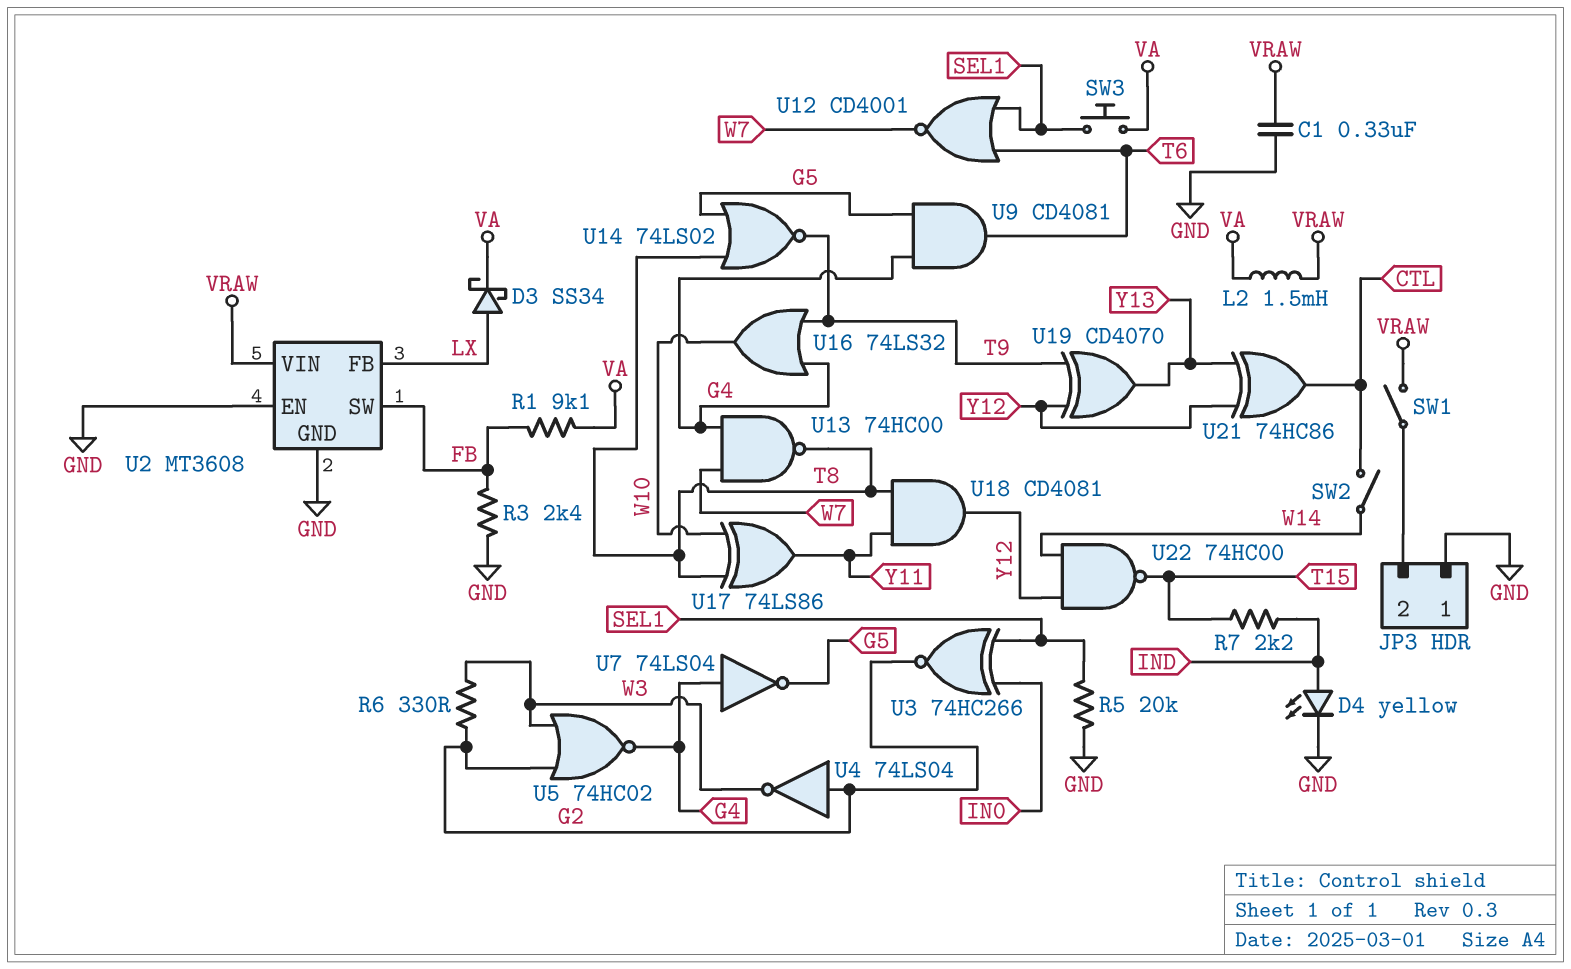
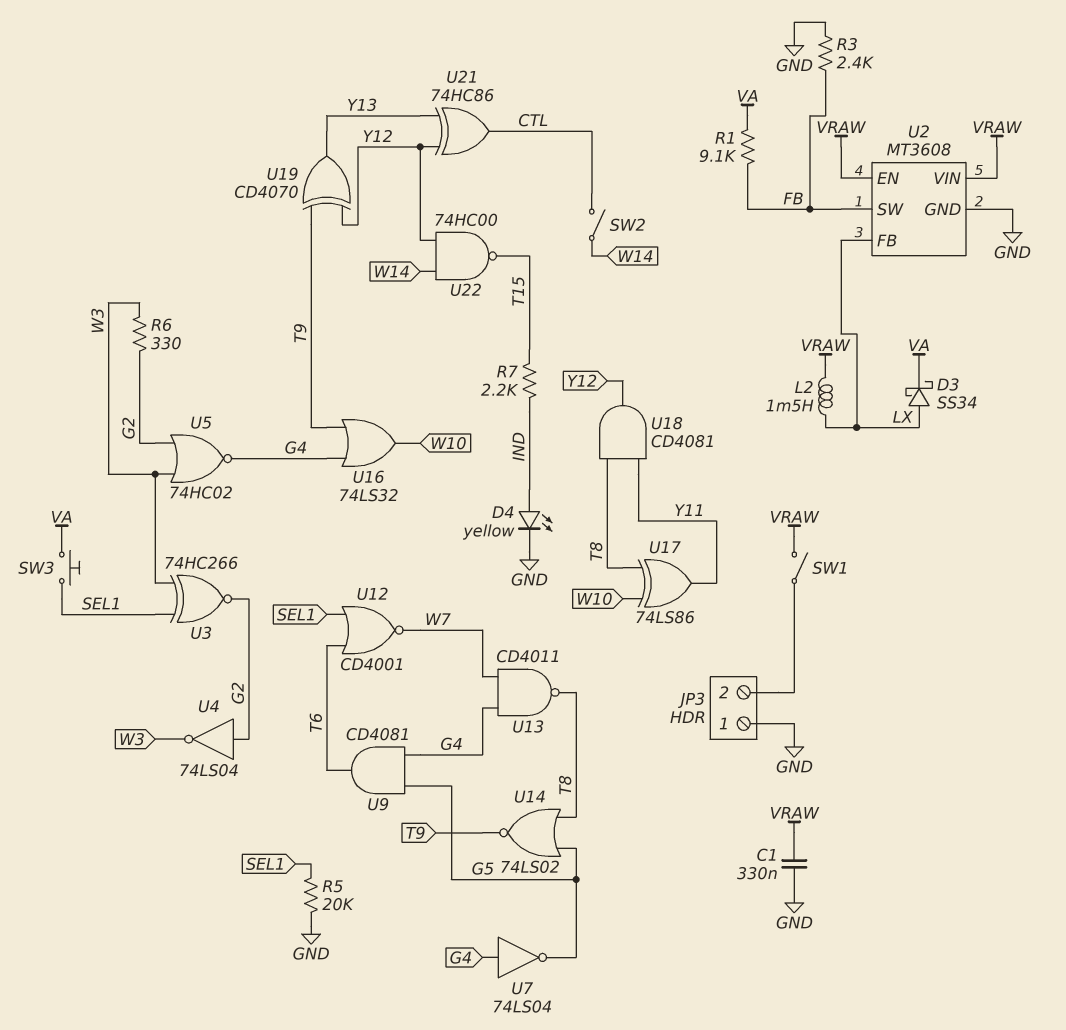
L2: 1.5mH (VA, VRAW) -> 1.5mH (LX, VRAW)
U2 pin EN: GND -> VRAW
U3: XNOR 74HC266 (in IN0, in SEL1, out G2) -> XNOR 74HC266 (in SEL1, in W3, out G2)
U13: NAND 74HC00 (in G4, in W7, out T8) -> NAND CD4011 (in G4, in W7, out T8)

